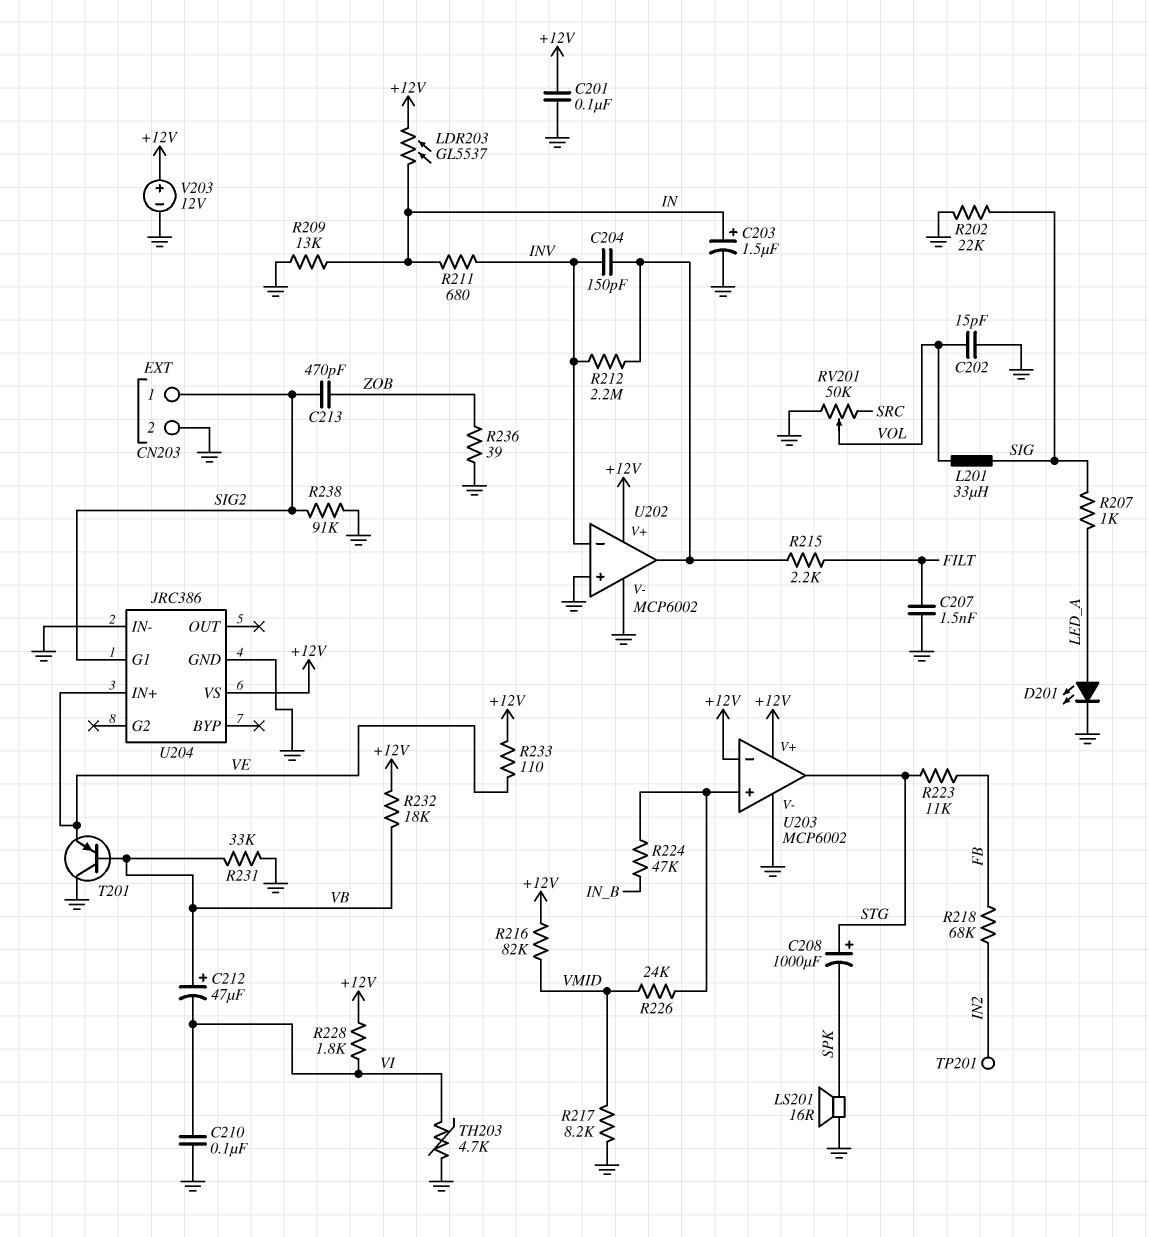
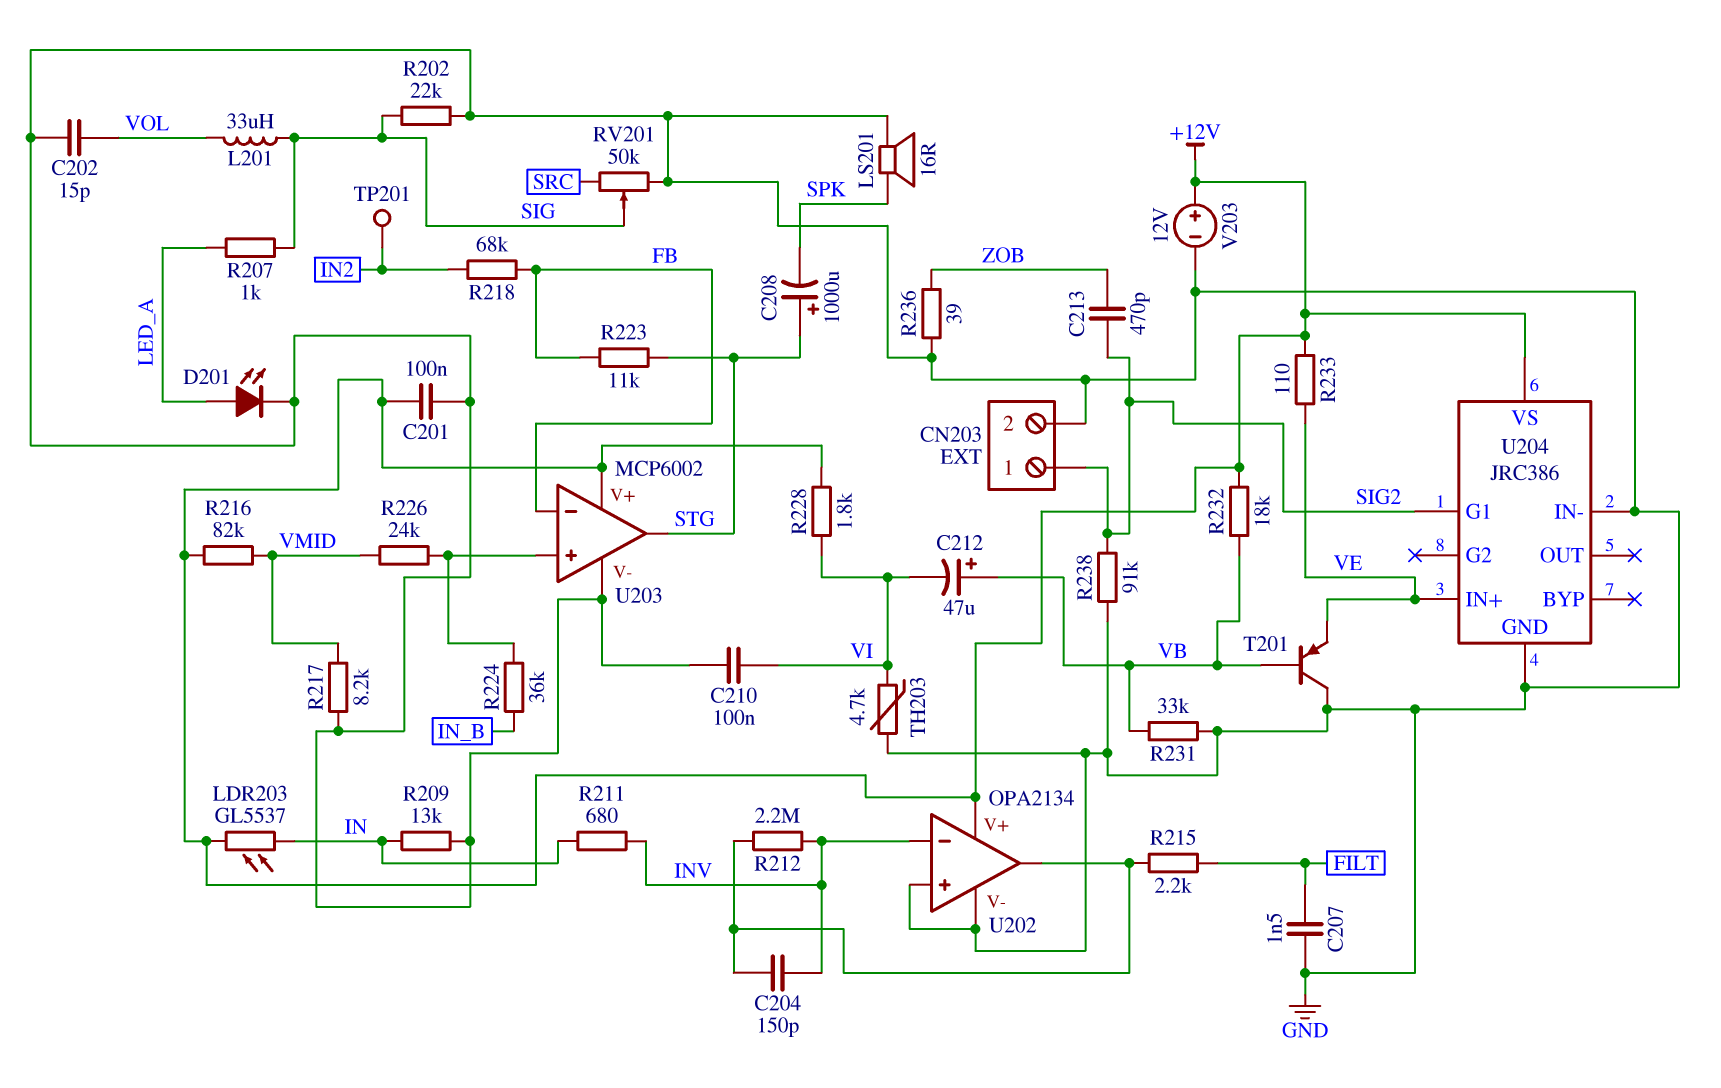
C203: 1.5uF (plus IN, minus GND) -> none
R224: 47k (IN_B, U203/in+) -> 36k (IN_B, U203/in+)
RV201: 50k (GND, SRC, wiper VOL) -> 50k (GND, SRC, wiper SIG)
U202: MCP6002 -> OPA2134
U203 pin in-: +12V -> FB

